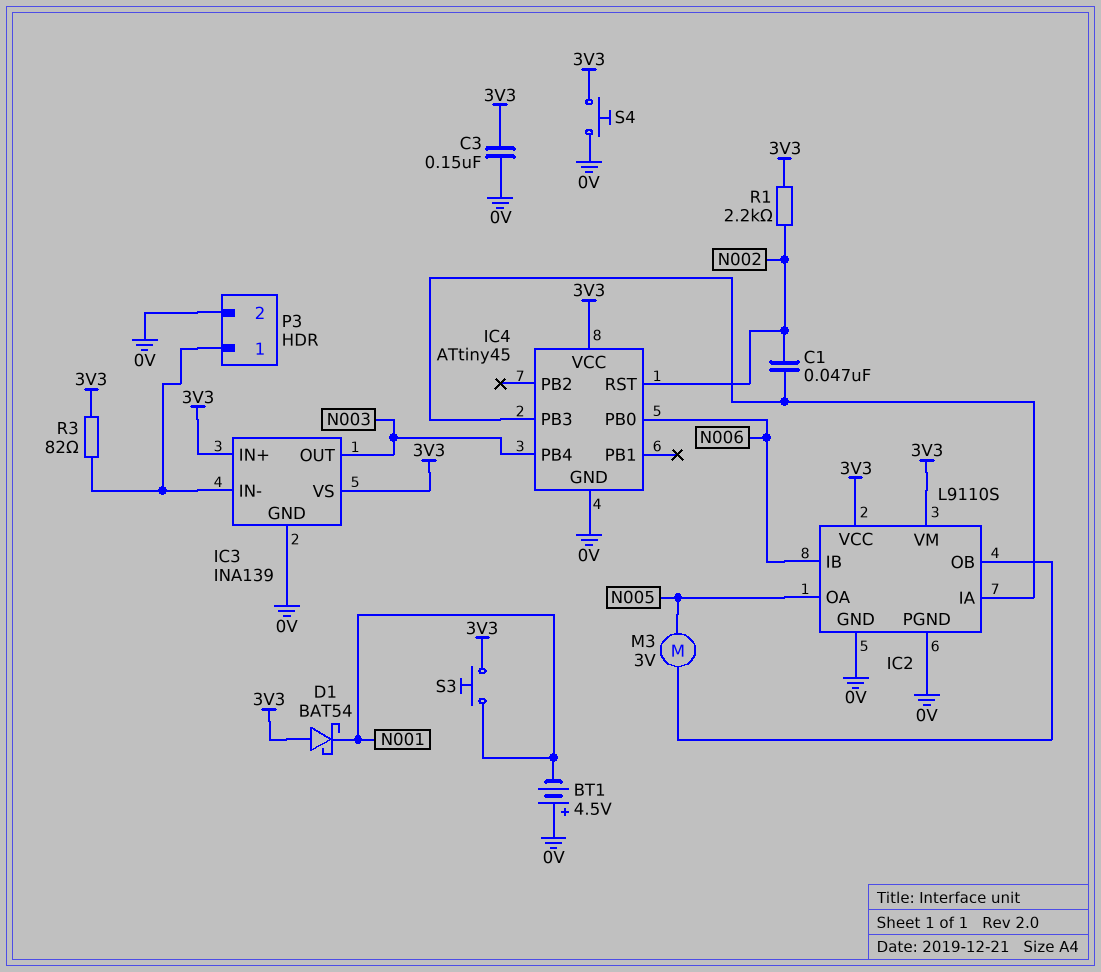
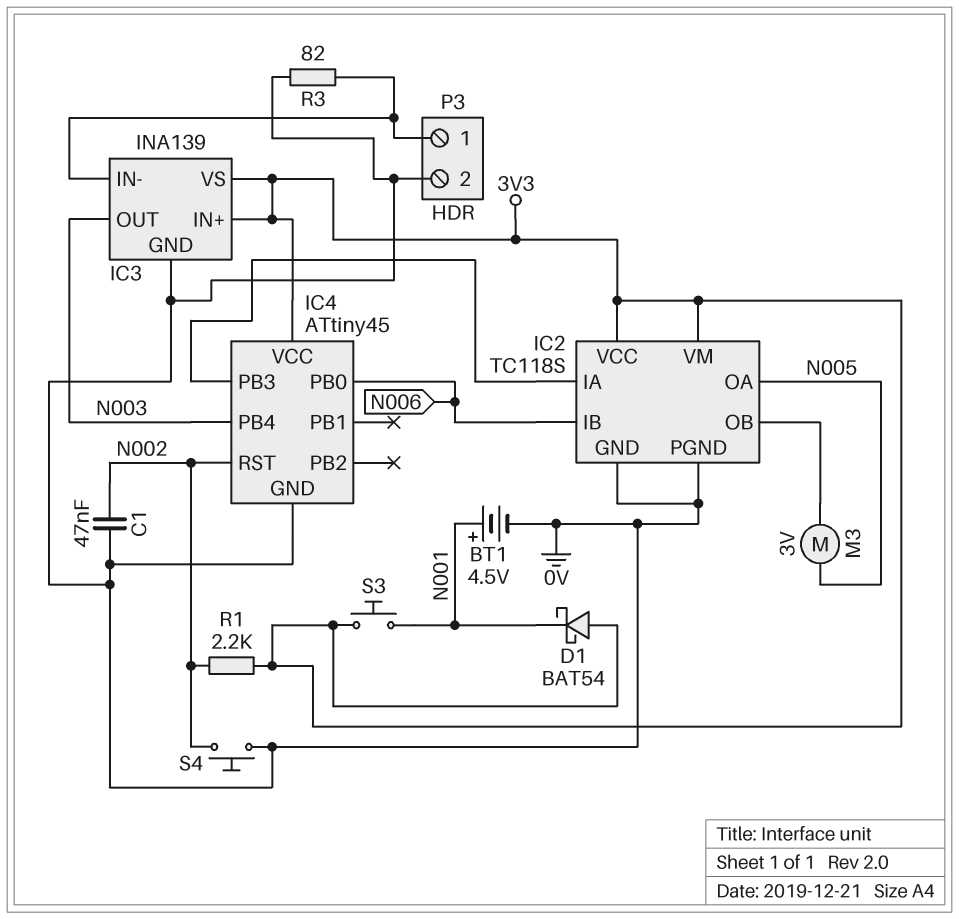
BT1: 4.5V (plus 0V, minus N001) -> 4.5V (plus N001, minus 0V)
C1: 47nF (IC2/IA, N002) -> 47nF (0V, N002)
C3: 150nF (0V, 3V3) -> none
IC2: L9110S -> TC118S
R3: 82 (3V3, IC3/IN-) -> 82 (0V, IC3/IN-)
S4: button (0V, 3V3) -> button (0V, N002)

